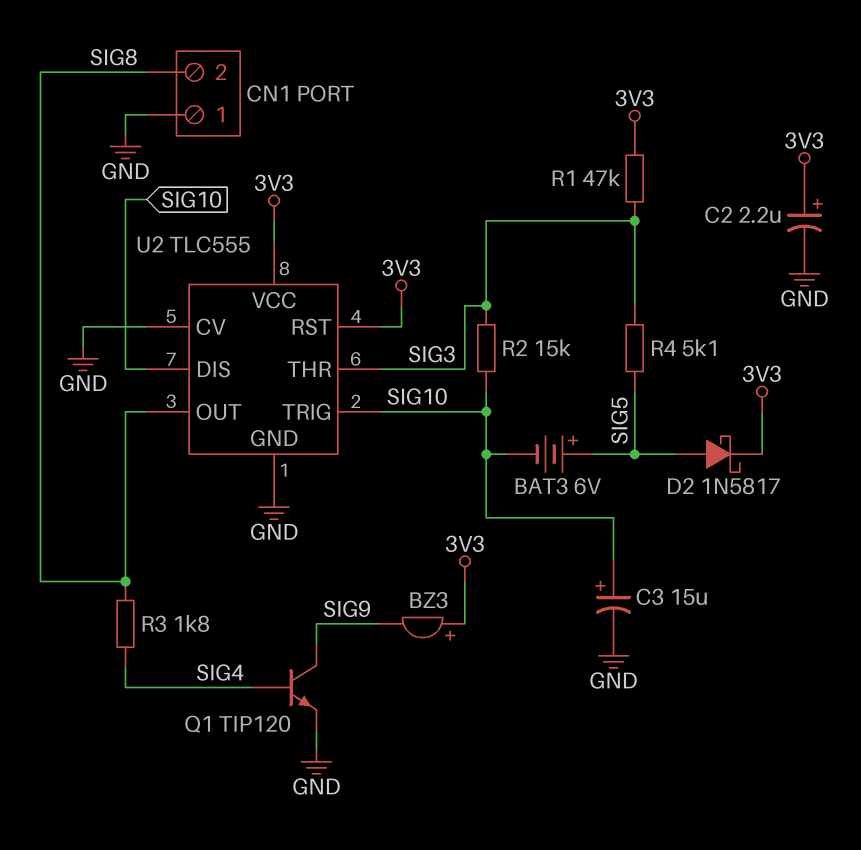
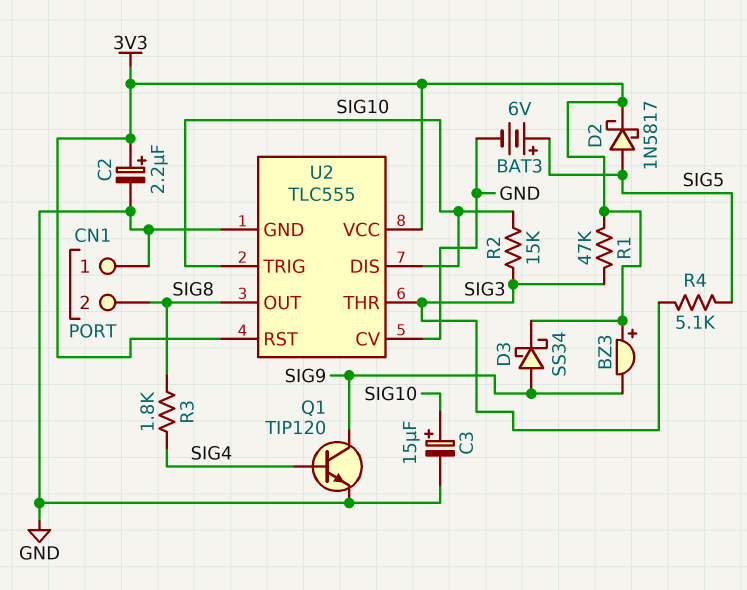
BAT3: 6V (plus SIG5, minus SIG10) -> 6V (plus SIG5, minus GND)
D3: none -> schottky SS34 (A SIG9, K 3V3)

